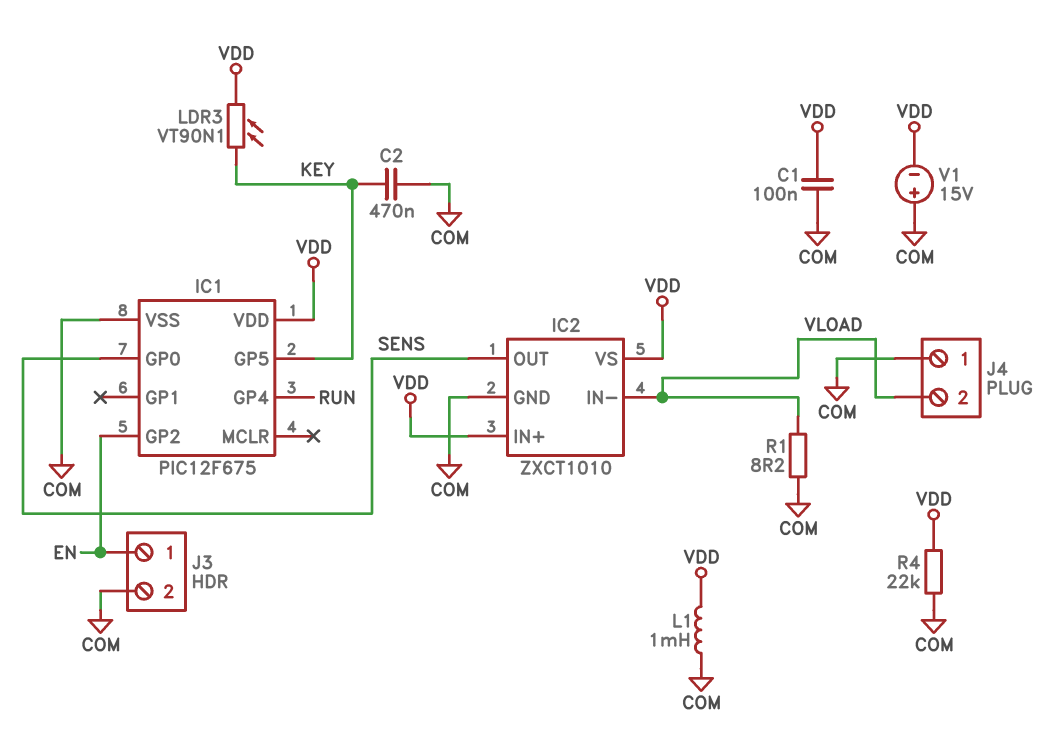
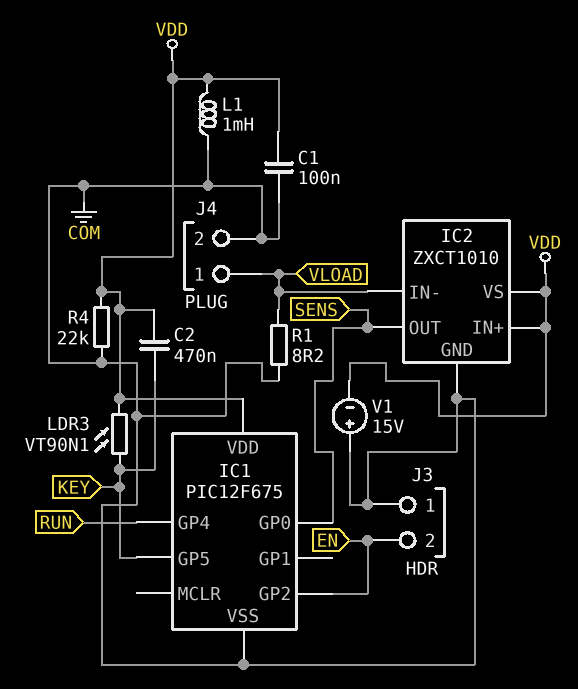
C2: 470nF (COM, KEY) -> 470nF (KEY, VDD)
J3 pin 1: EN -> COM
J3 pin 2: COM -> EN
J4 pin 1: COM -> VLOAD
J4 pin 2: VLOAD -> COM

